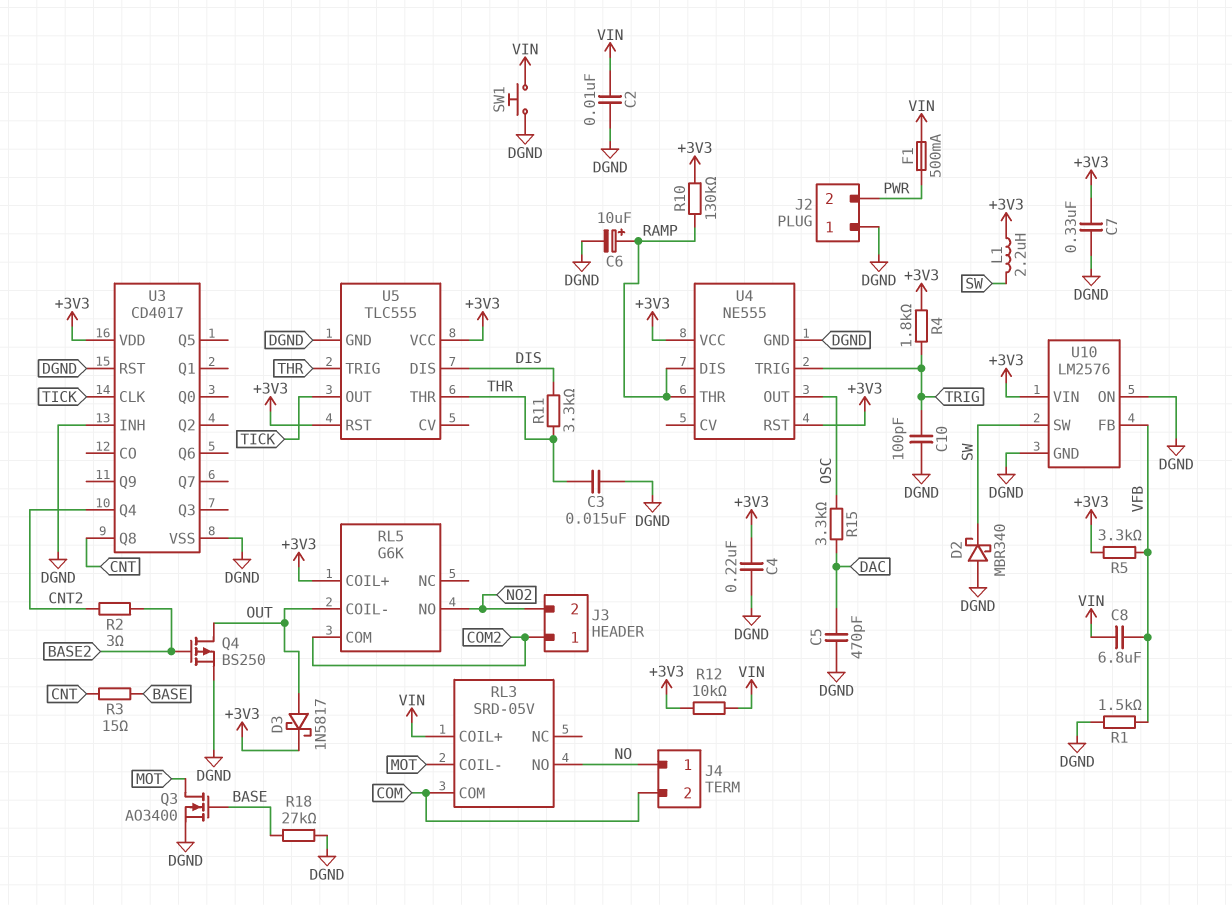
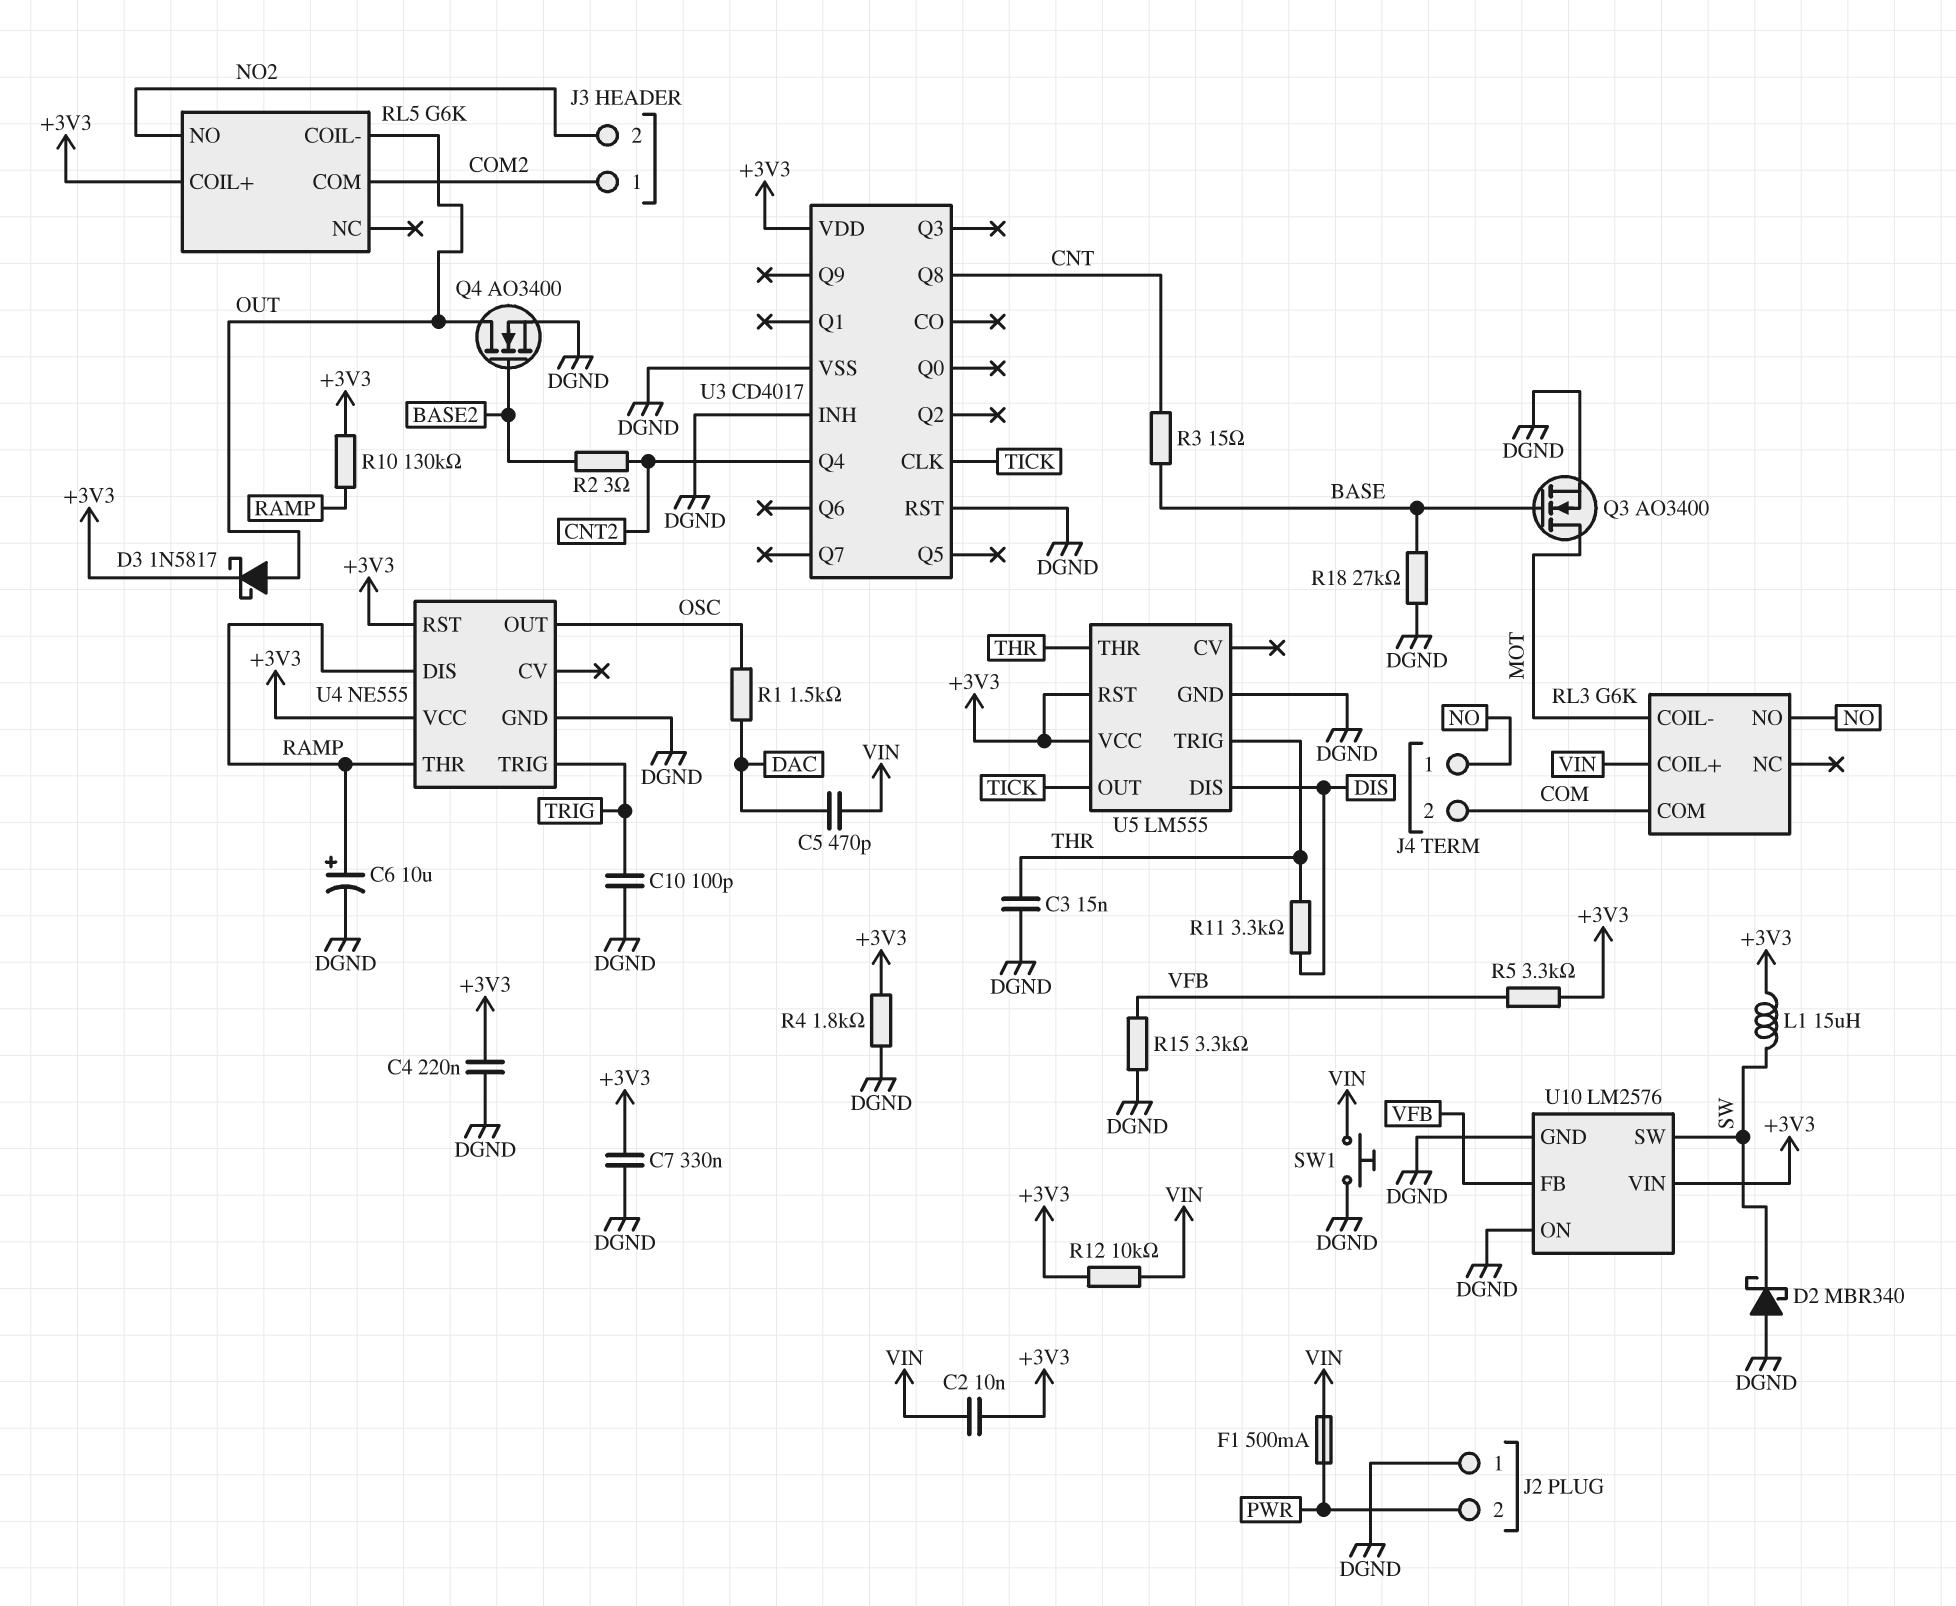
C2: 10nF (DGND, VIN) -> 10nF (+3V3, VIN)
C5: 470pF (DAC, DGND) -> 470pF (DAC, VIN)
C8: 6.8uF (VFB, VIN) -> none
L1: 2.2uH (+3V3, SW) -> 15uH (+3V3, SW)
Q4: PMOS BS250 (G BASE2, D OUT, S DGND) -> NMOS AO3400 (G BASE2, D OUT, S DGND)
R1: 1.5k (DGND, VFB) -> 1.5k (DAC, OSC)
R4: 1.8k (+3V3, TRIG) -> 1.8k (+3V3, DGND)
R15: 3.3k (DAC, OSC) -> 3.3k (DGND, VFB)
RL3: SRD-05V -> G6K
U5: TLC555 -> LM555

